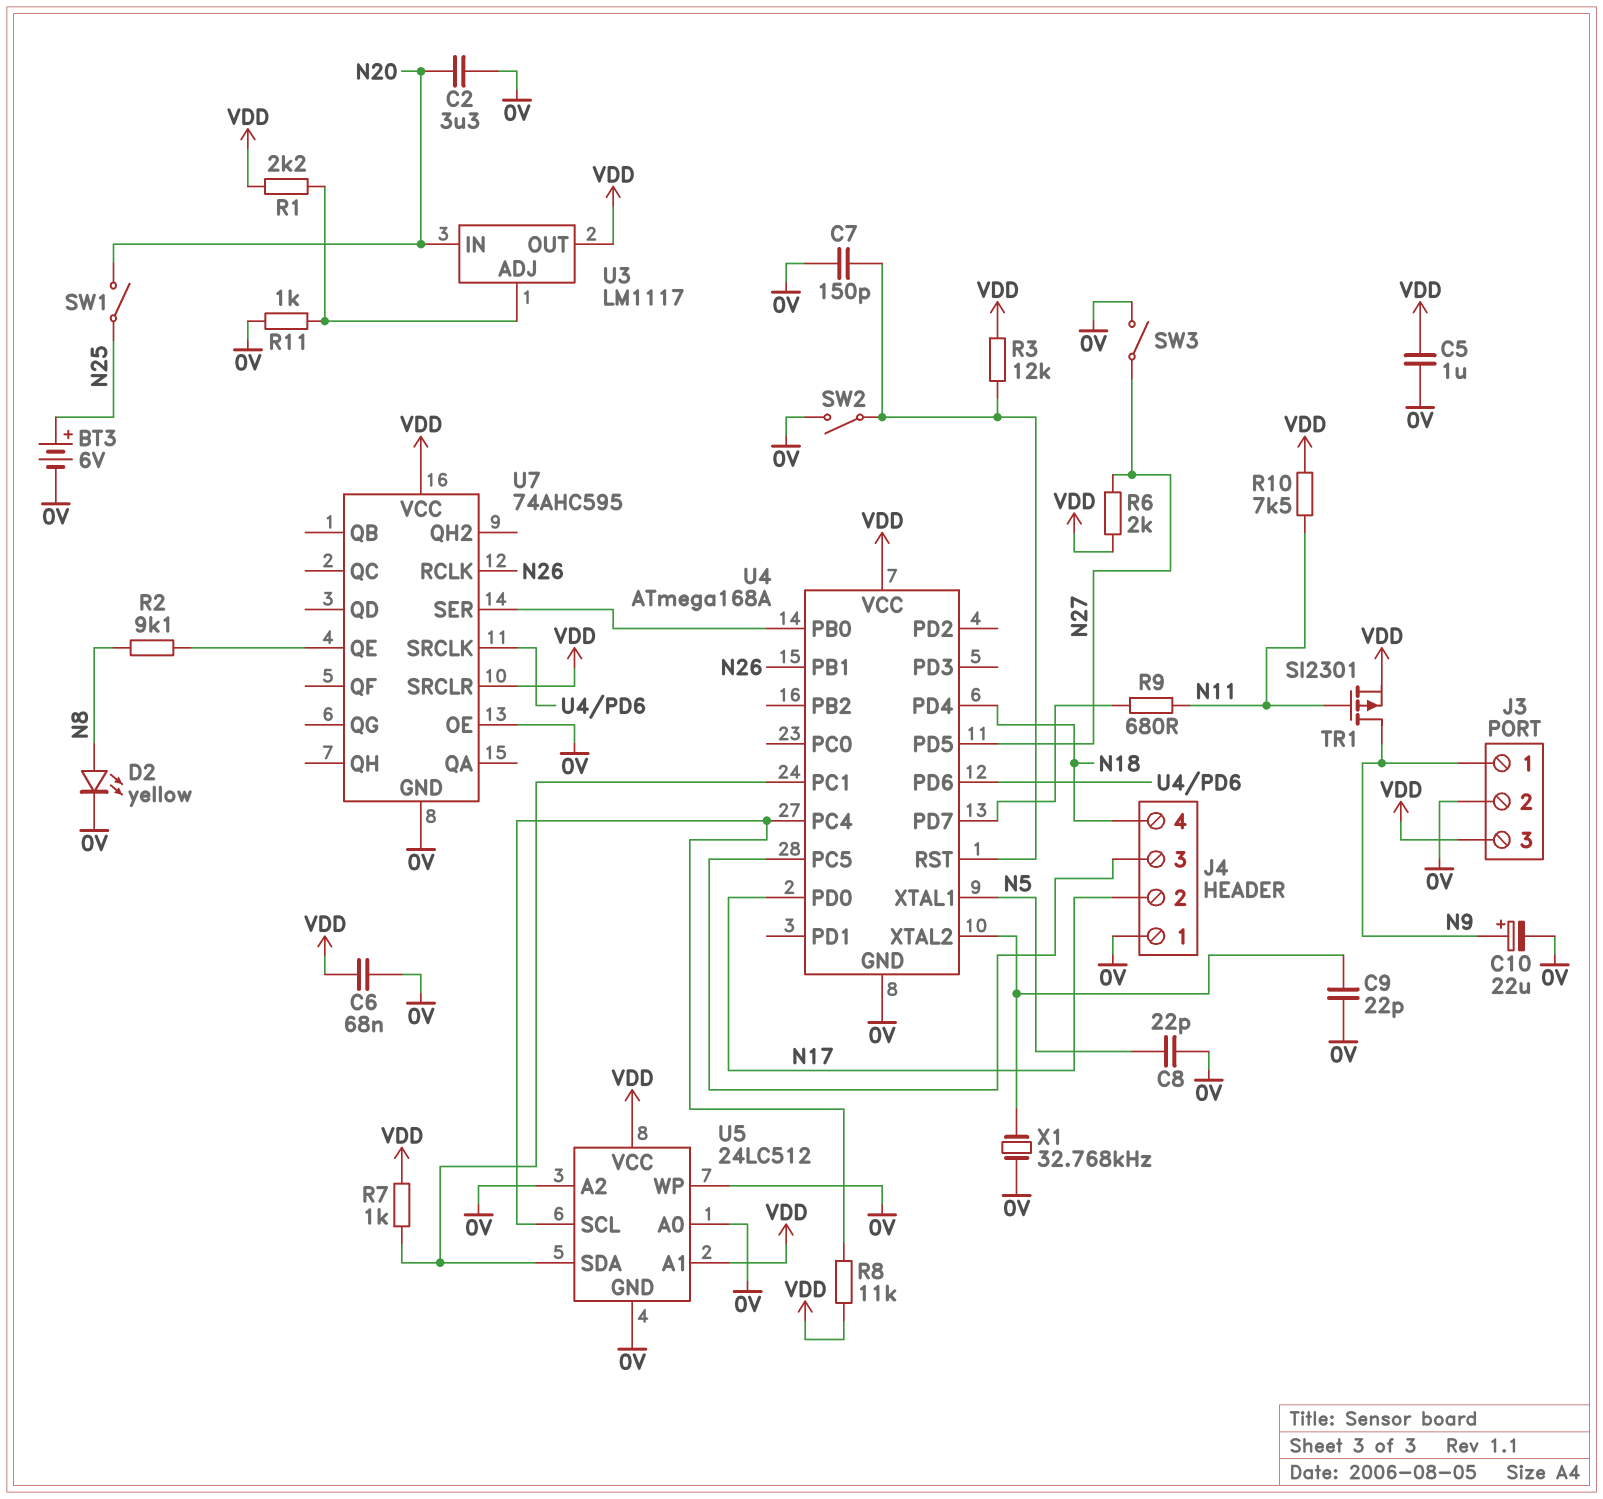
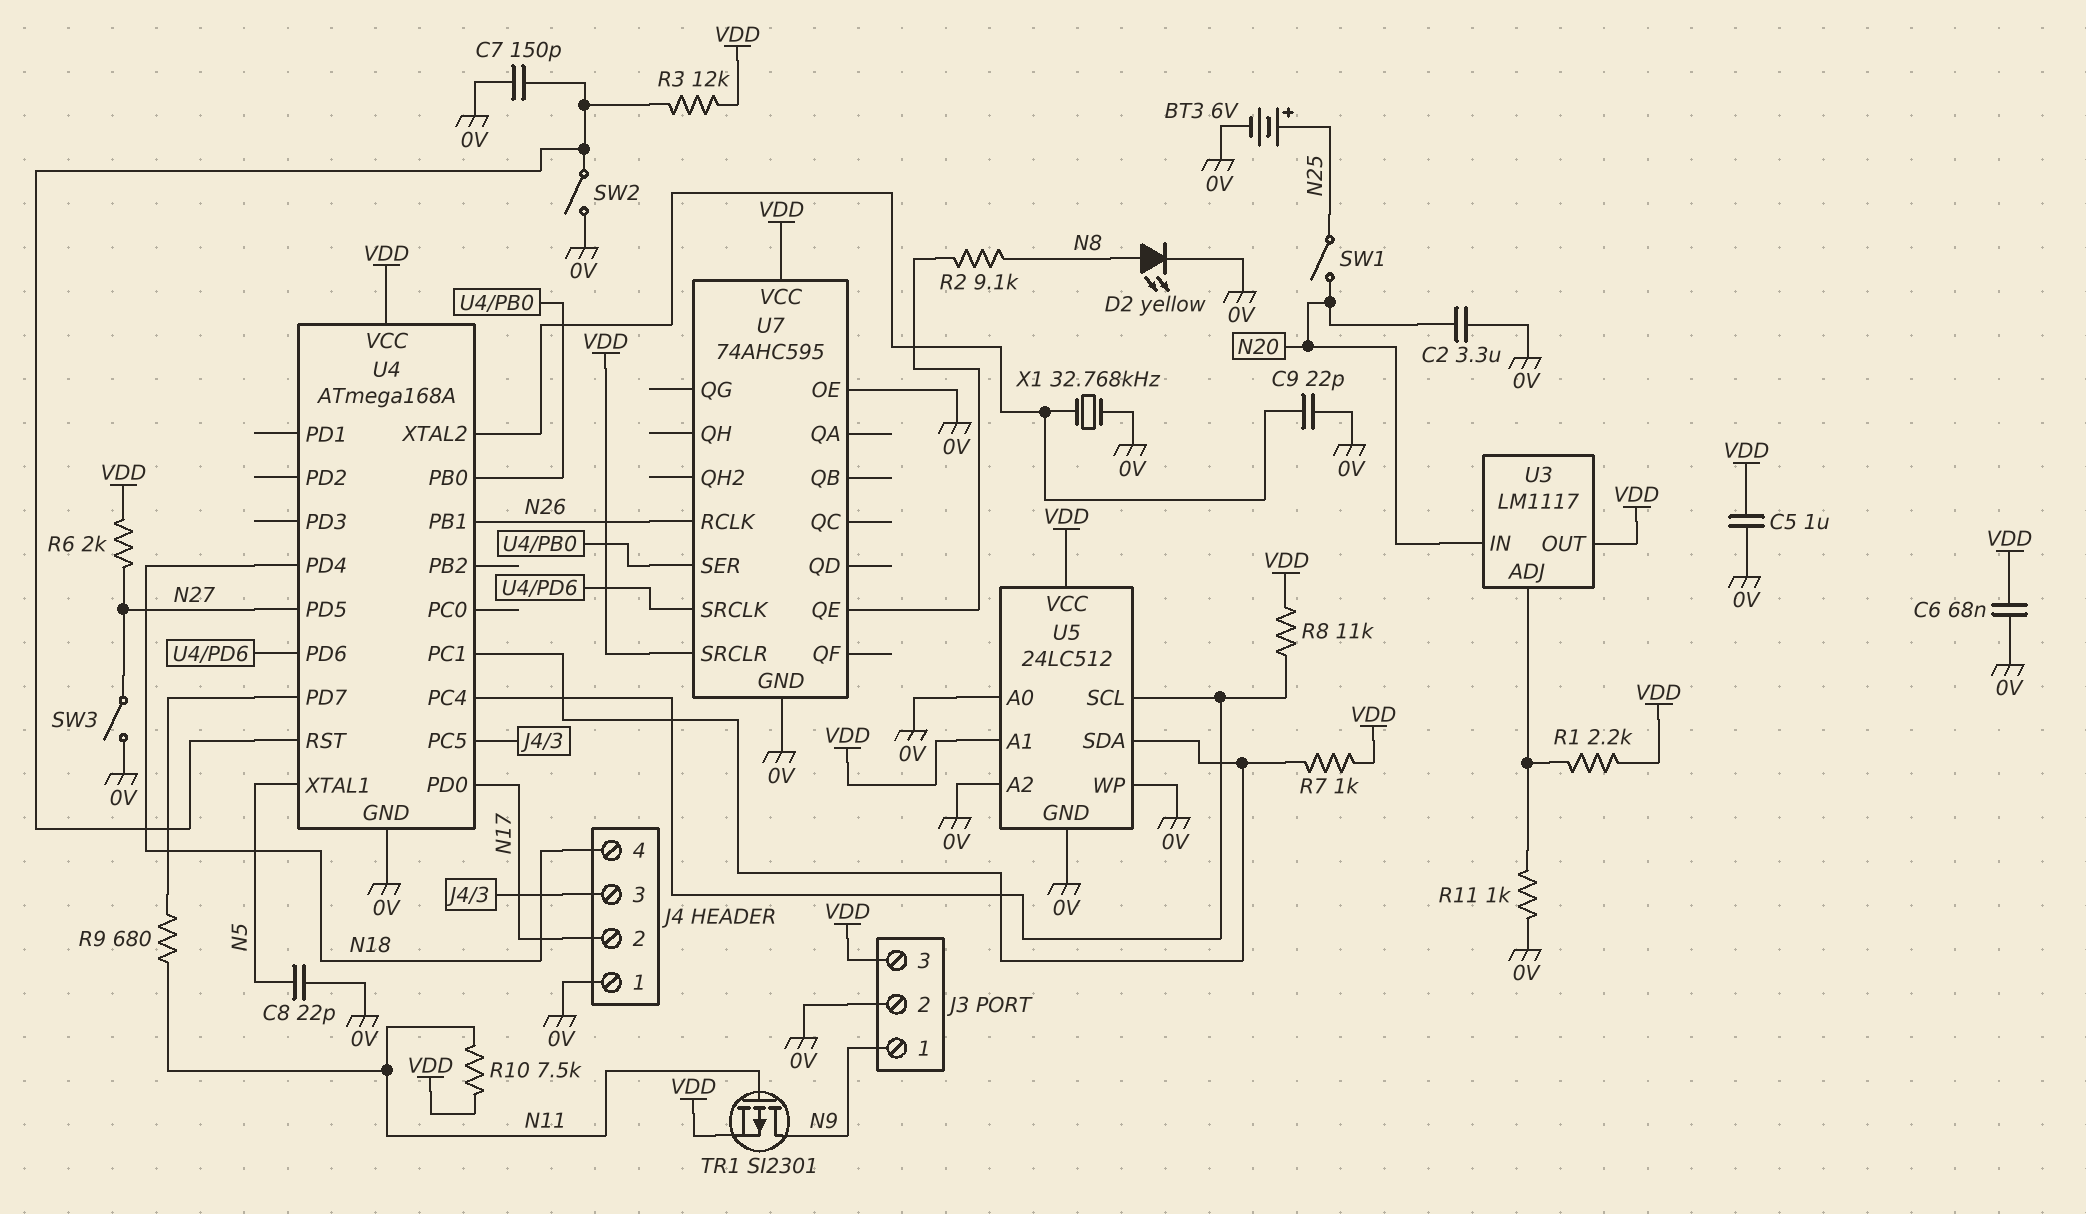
C10: 22uF (plus N9, minus 0V) -> none

